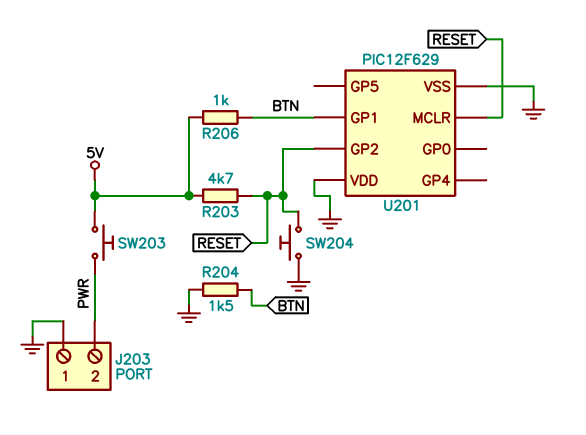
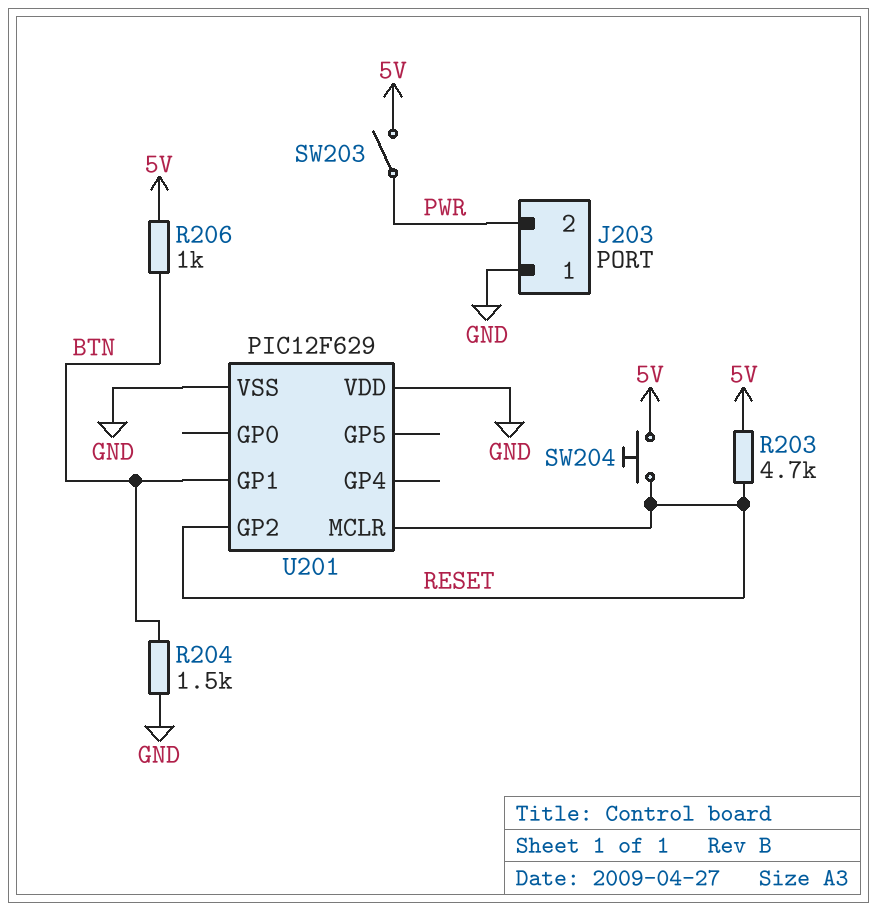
SW203: button (5V, PWR) -> switch (5V, PWR)
SW204: button (GND, RESET) -> button (5V, RESET)

